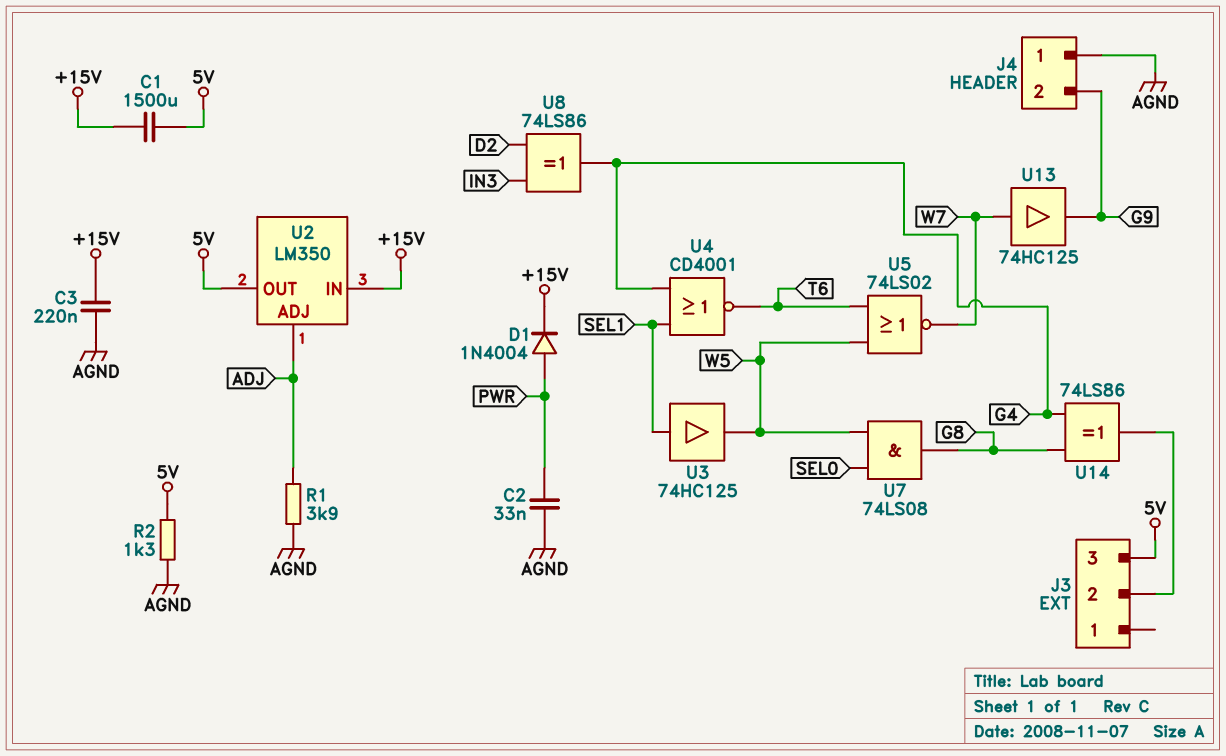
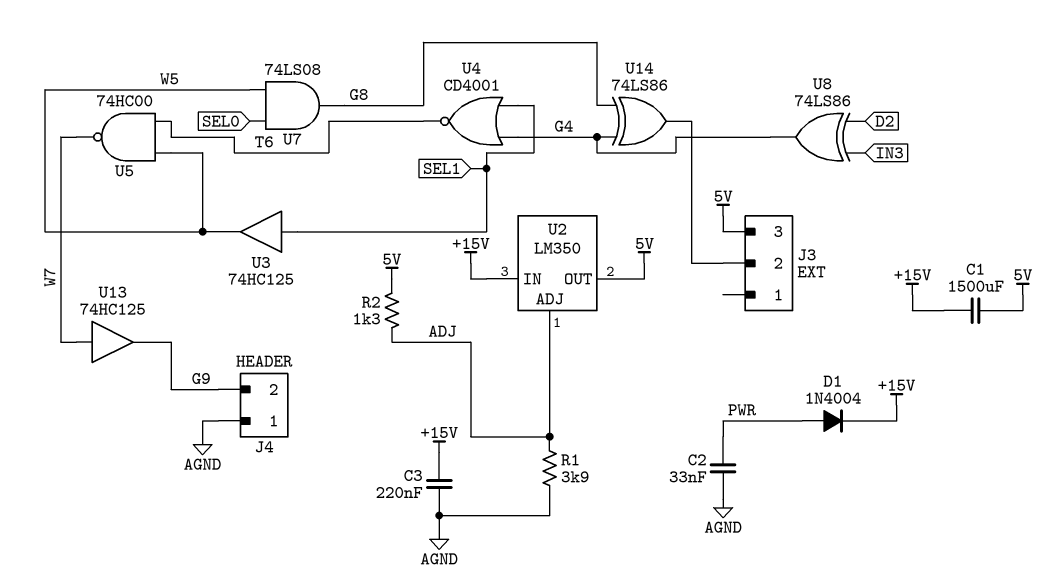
R2: 1.3k (5V, AGND) -> 1.3k (5V, ADJ)
U5: NOR 74LS02 (in T6, in W5, out W7) -> NAND 74HC00 (in T6, in W5, out W7)

